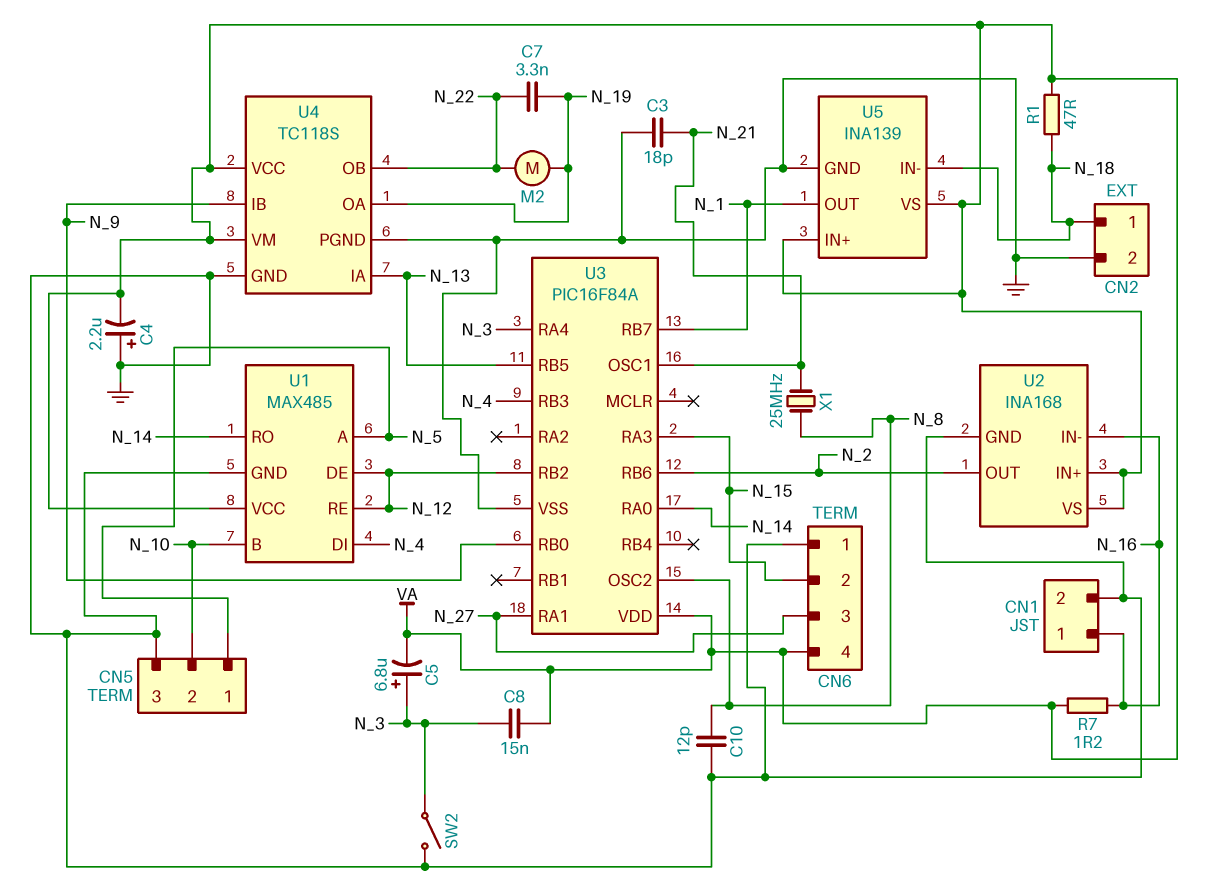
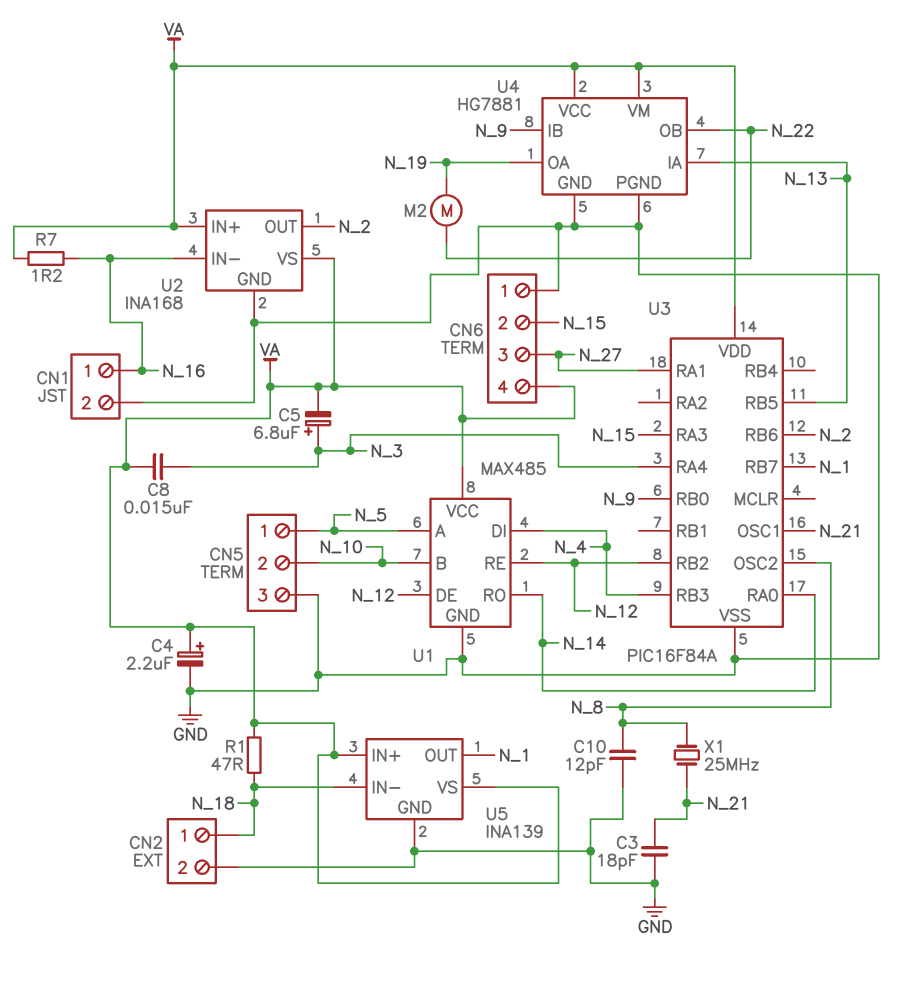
C4: 2.2uF (plus GND, minus VA) -> 2.2uF (plus VA, minus GND)
C7: 3.3nF (N_19, N_22) -> none
SW2: switch (GND, N_3) -> none
U4: TC118S -> HG7881

